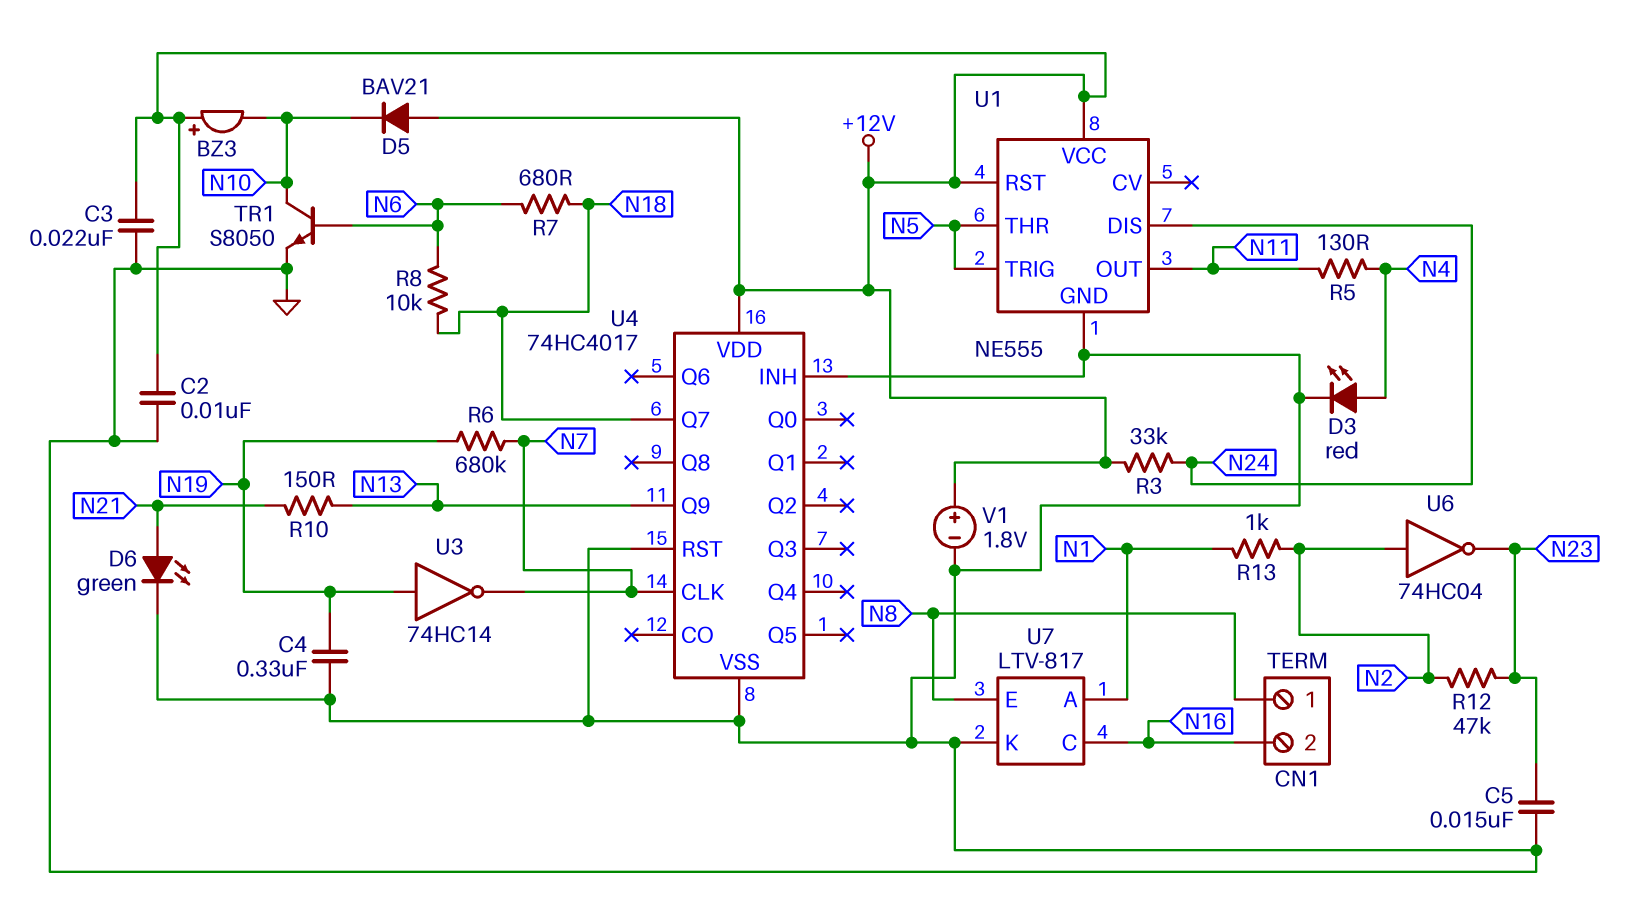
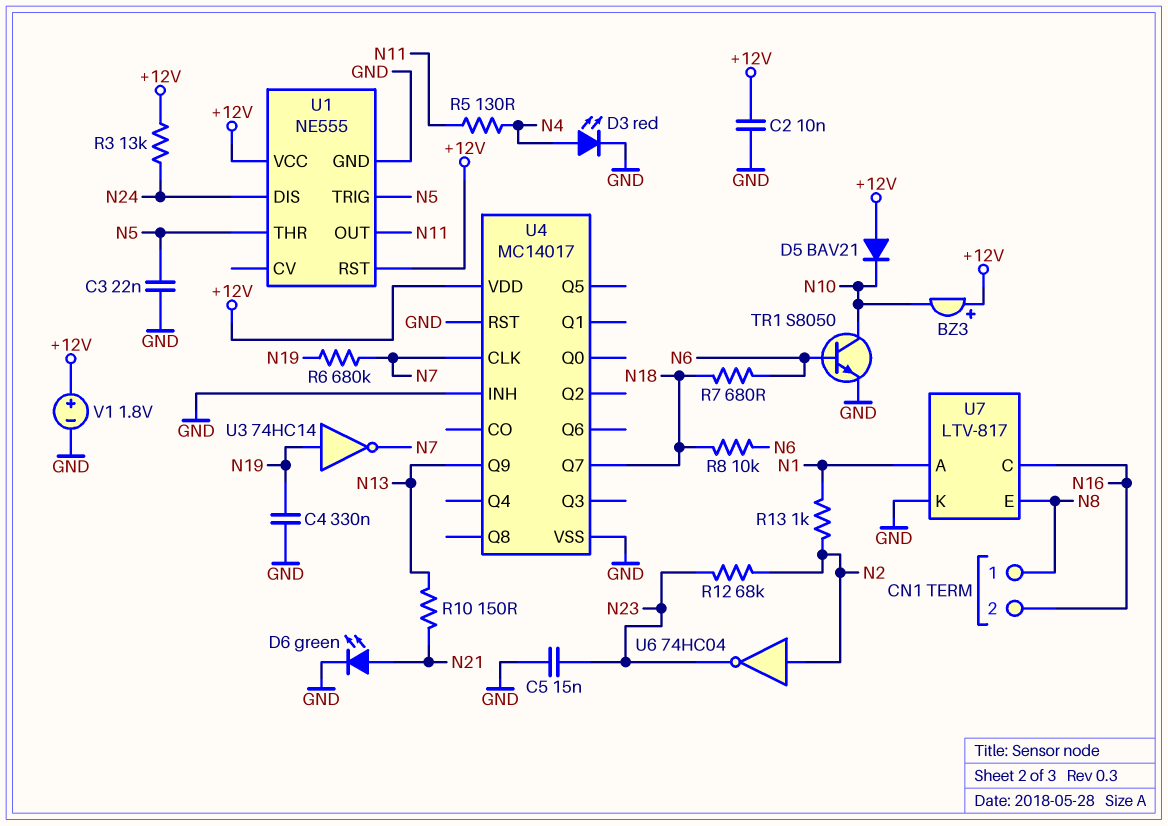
C3: 22nF (+12V, GND) -> 22nF (GND, N5)
R3: 33k (+12V, N24) -> 13k (+12V, N24)
R12: 47k (N2, N23) -> 68k (N2, N23)
U4: 74HC4017 -> MC14017

